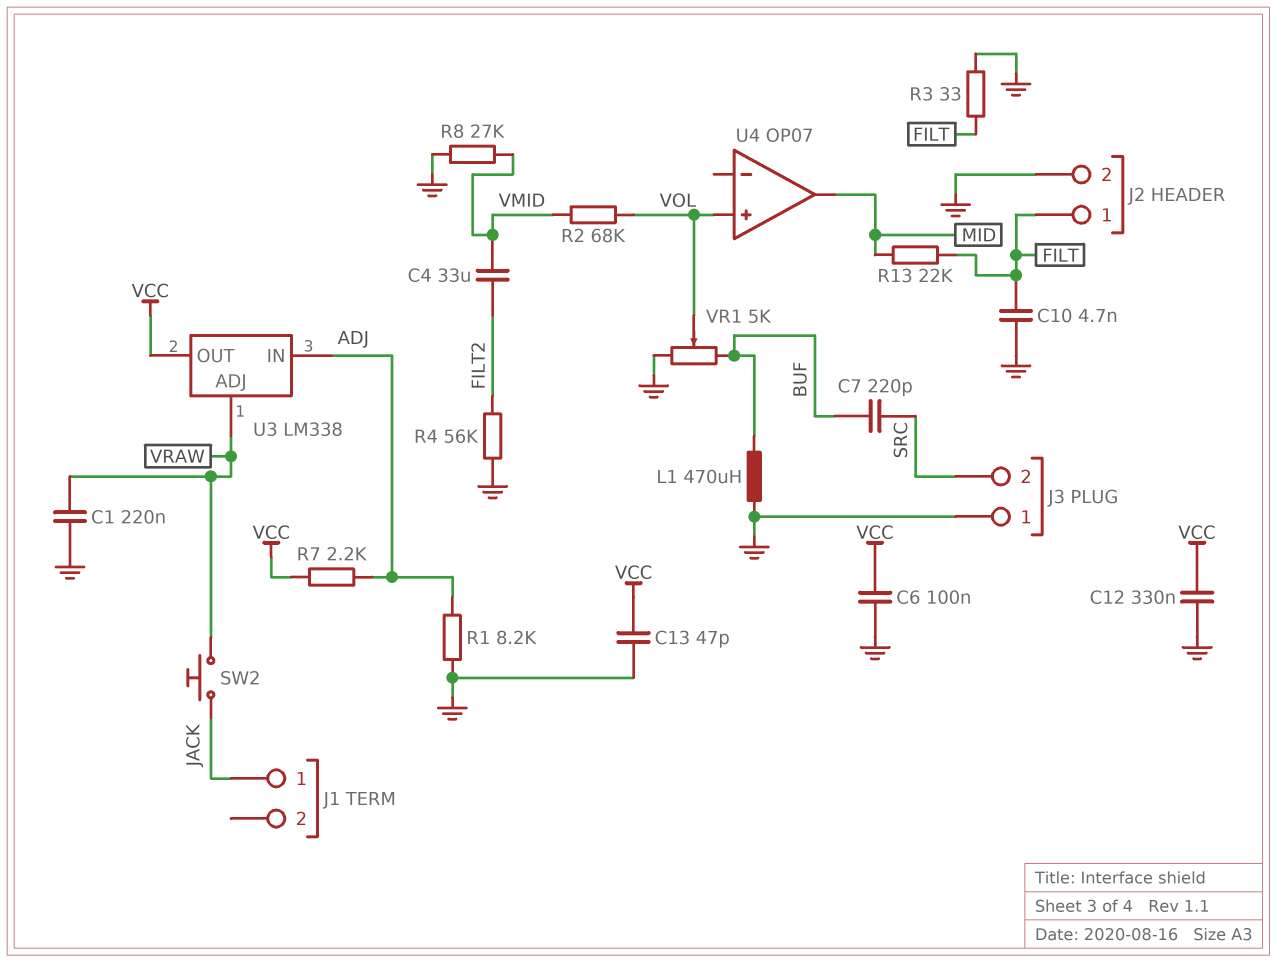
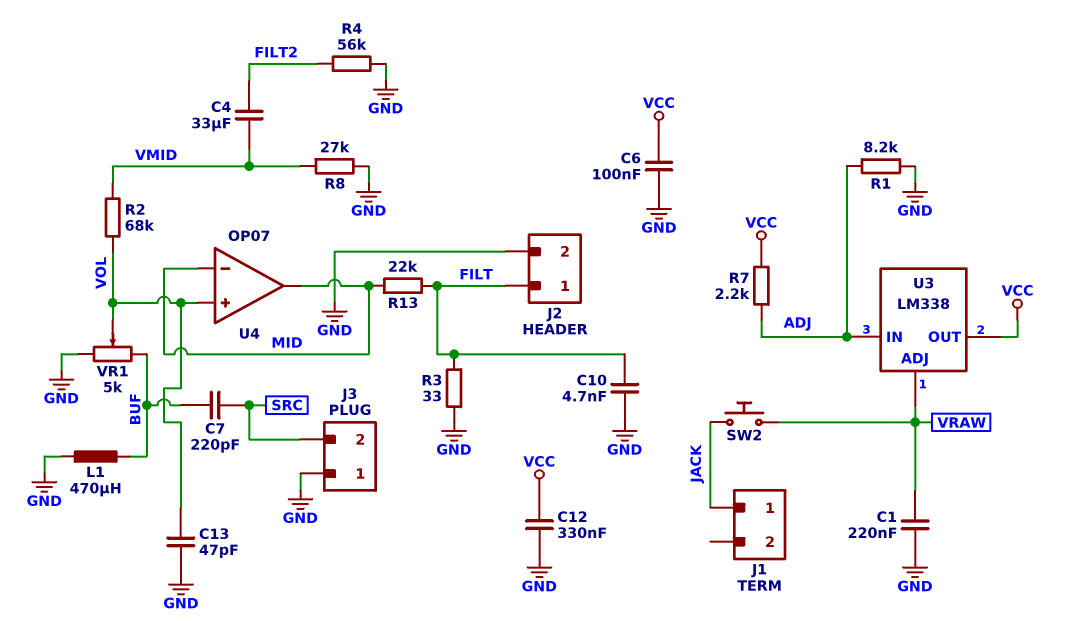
C13: 47pF (GND, VCC) -> 47pF (GND, VOL)
U4 pin in-: none -> MID

